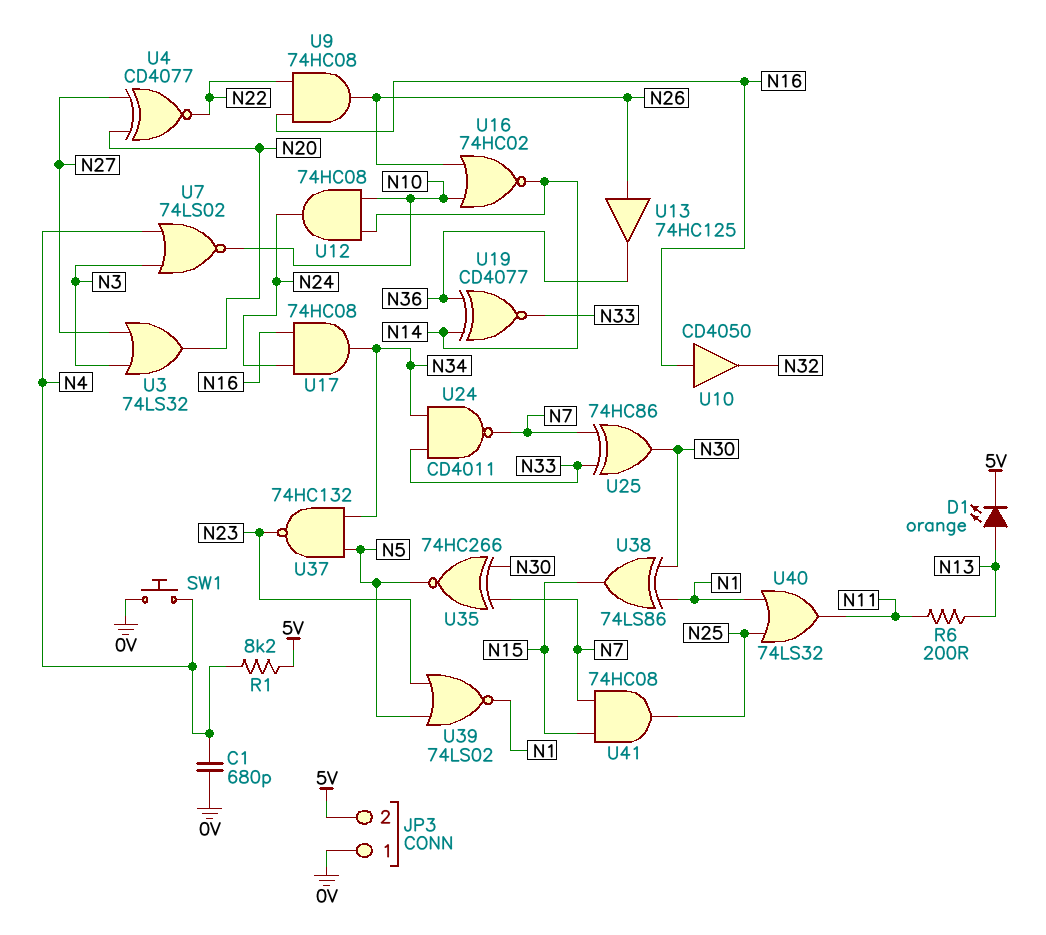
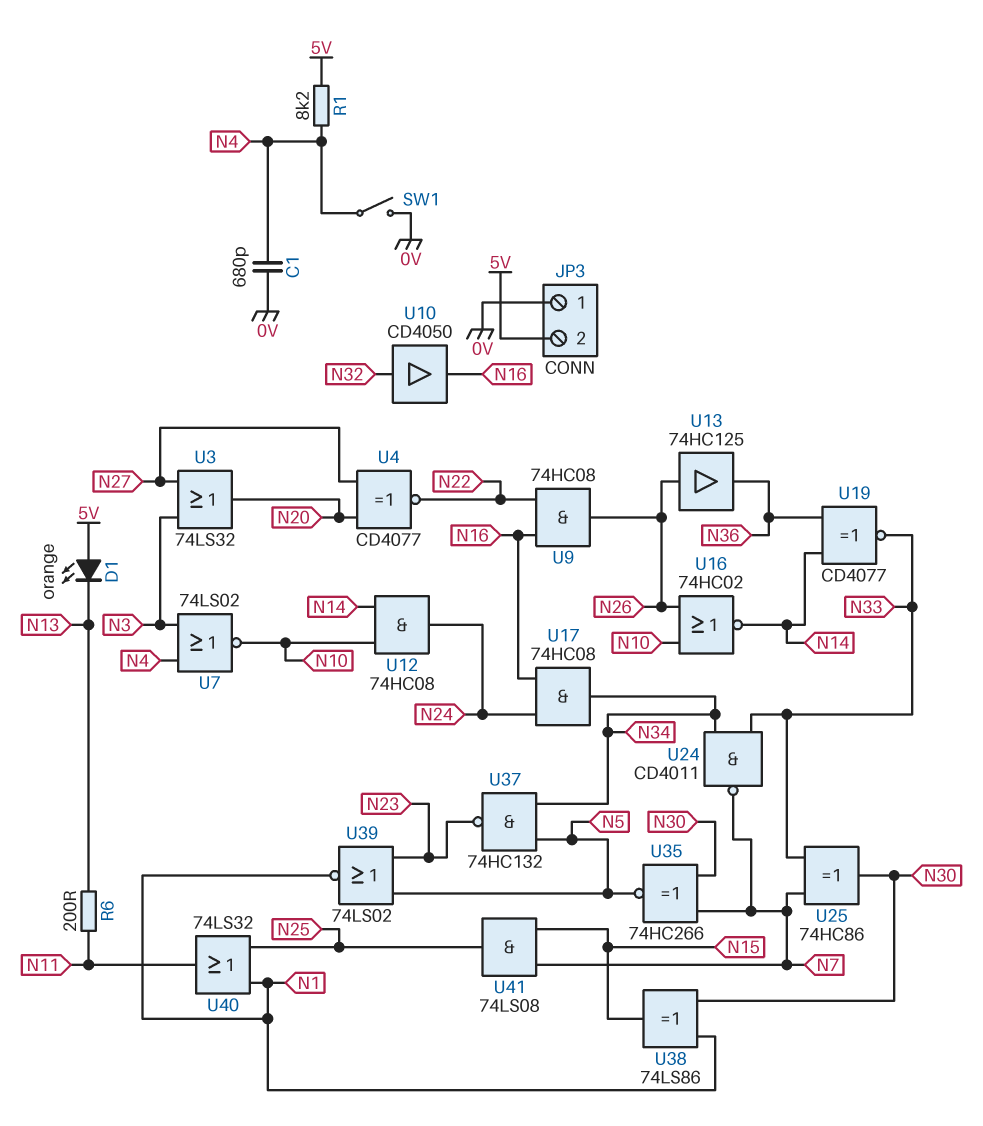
D1: LED orange (A N13, K 5V) -> LED orange (A 5V, K N13)
SW1: button (0V, N4) -> switch (0V, N4)
U10: buffer CD4050 (in N16, out N32) -> buffer CD4050 (in N32, out N16)
U41: AND 74HC08 (in N7, in N15, out N25) -> AND 74LS08 (in N7, in N15, out N25)

